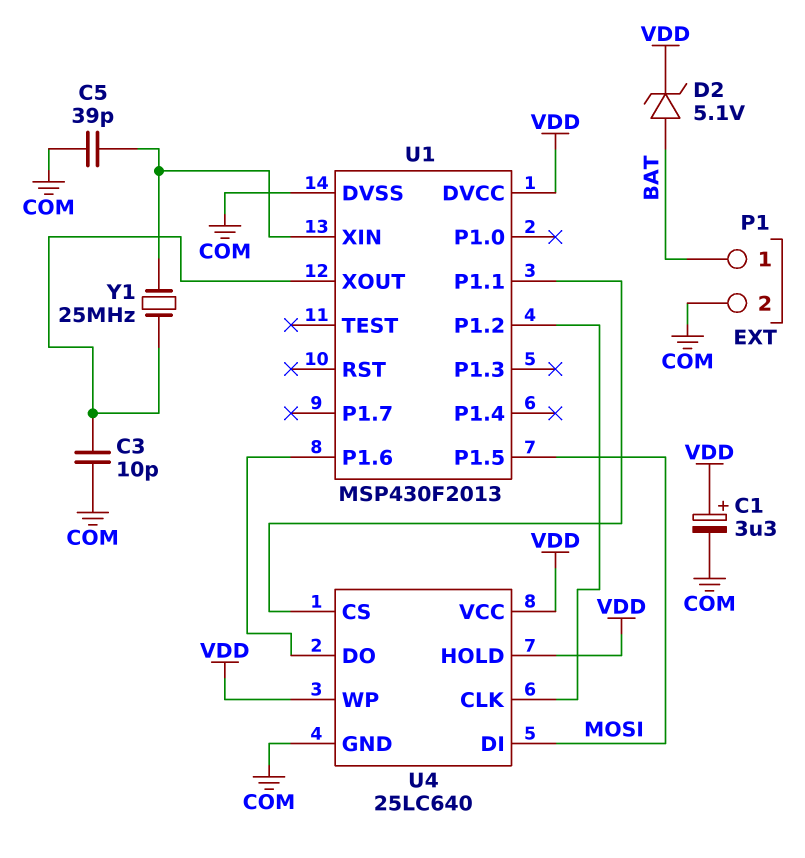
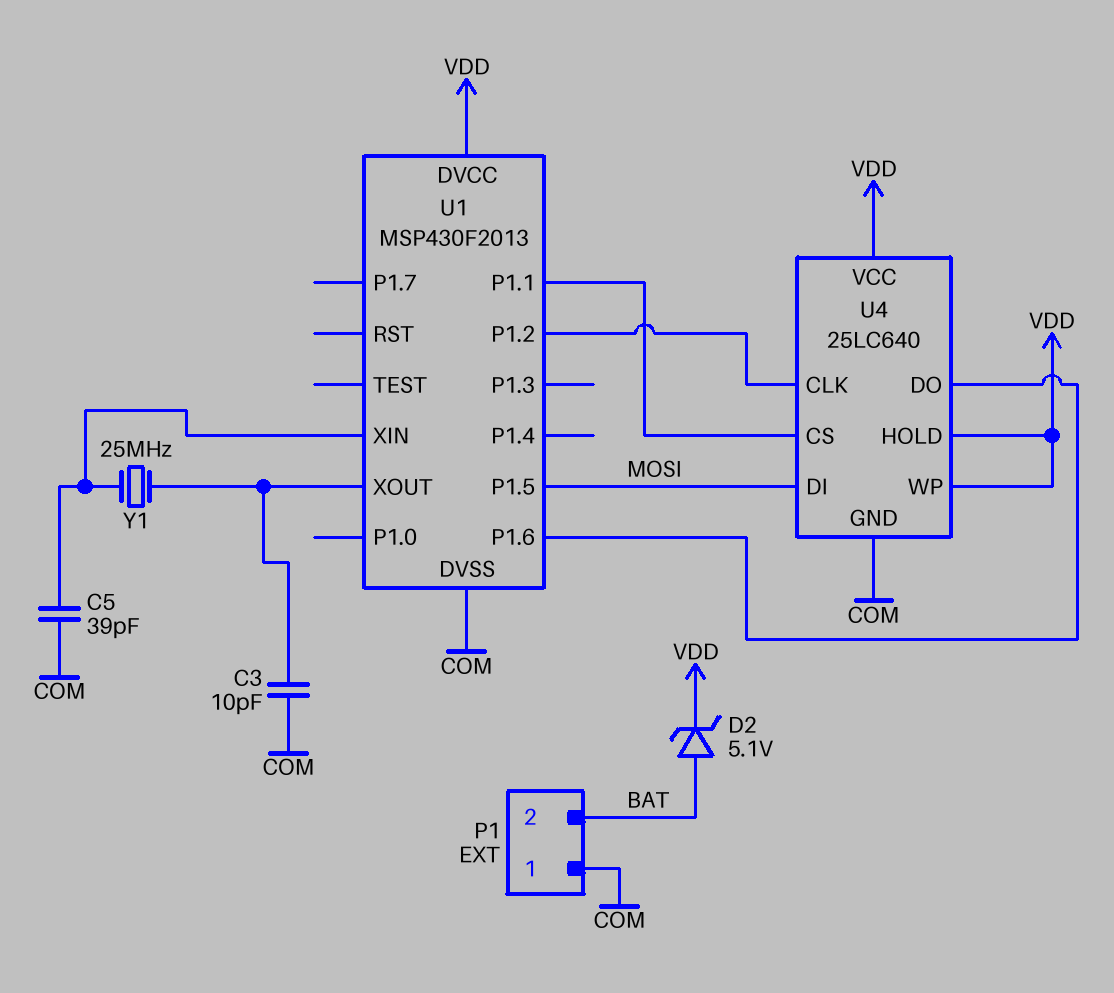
C1: 3.3uF (plus VDD, minus COM) -> none
P1 pin 1: BAT -> COM
P1 pin 2: COM -> BAT

